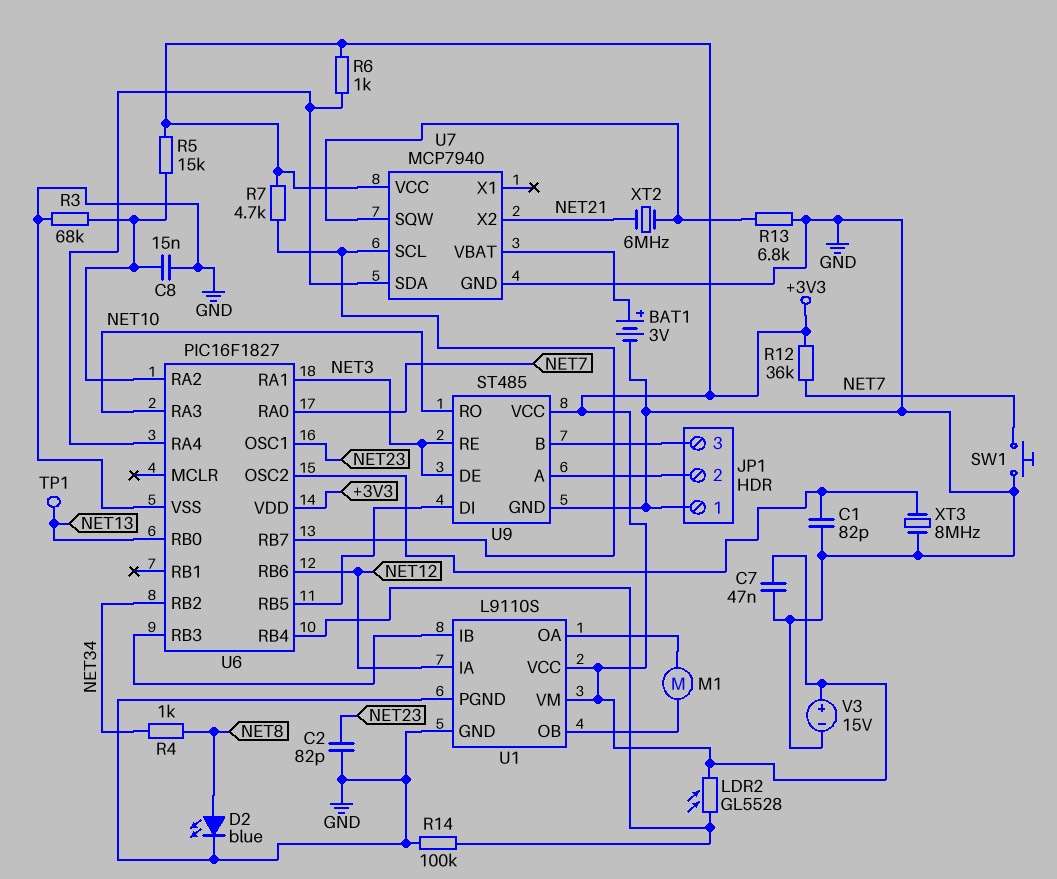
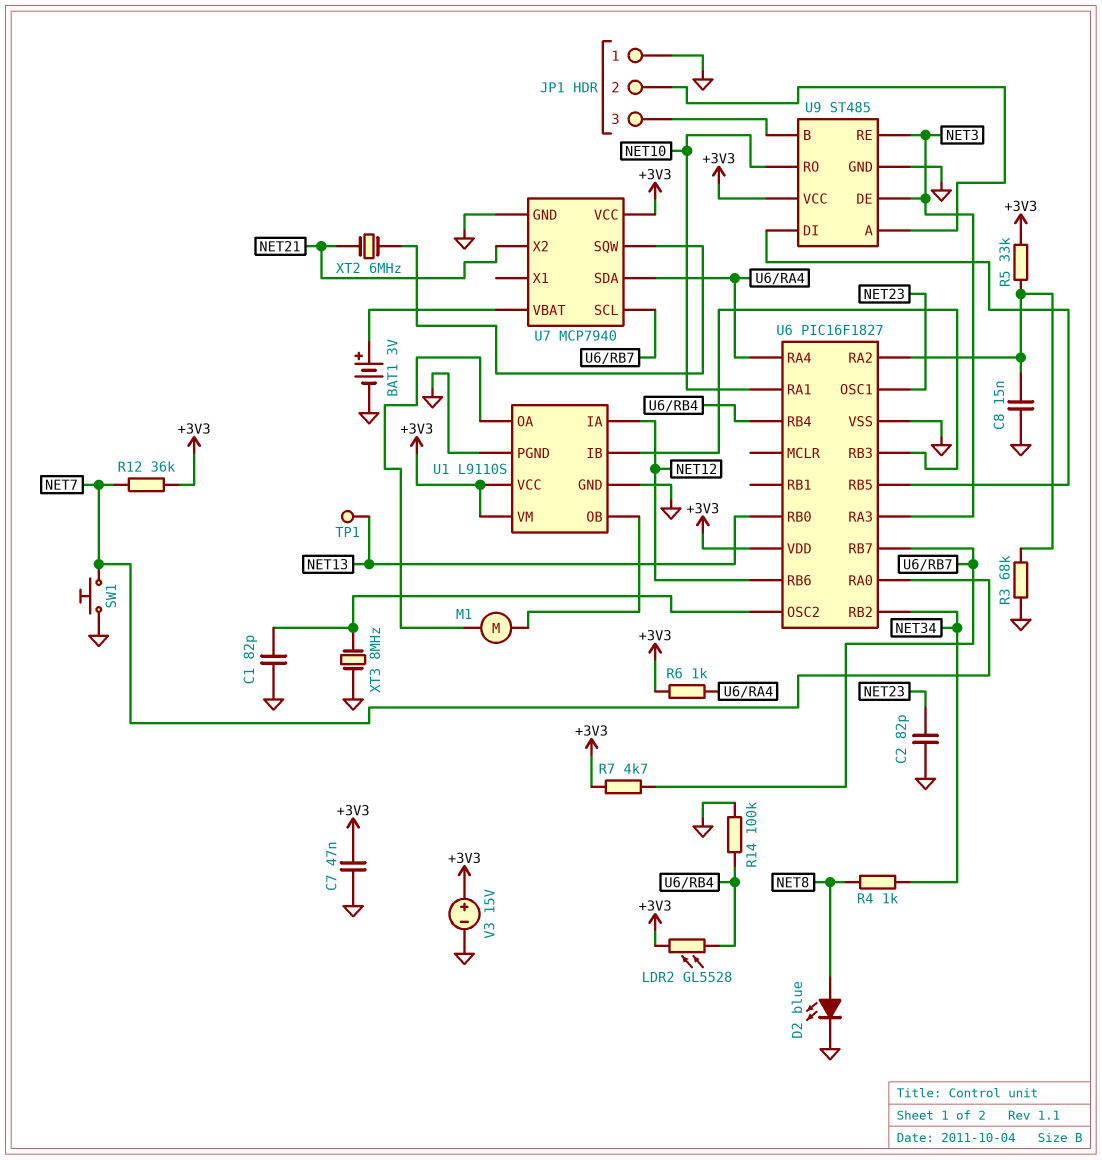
R5: 15k (+3V3, U6/RA2) -> 33k (+3V3, U6/RA2)
R13: 6.8k (GND, U7/SQW) -> none
U6 pin RA1: NET3 -> NET10
U6 pin RA3: NET10 -> NET3

